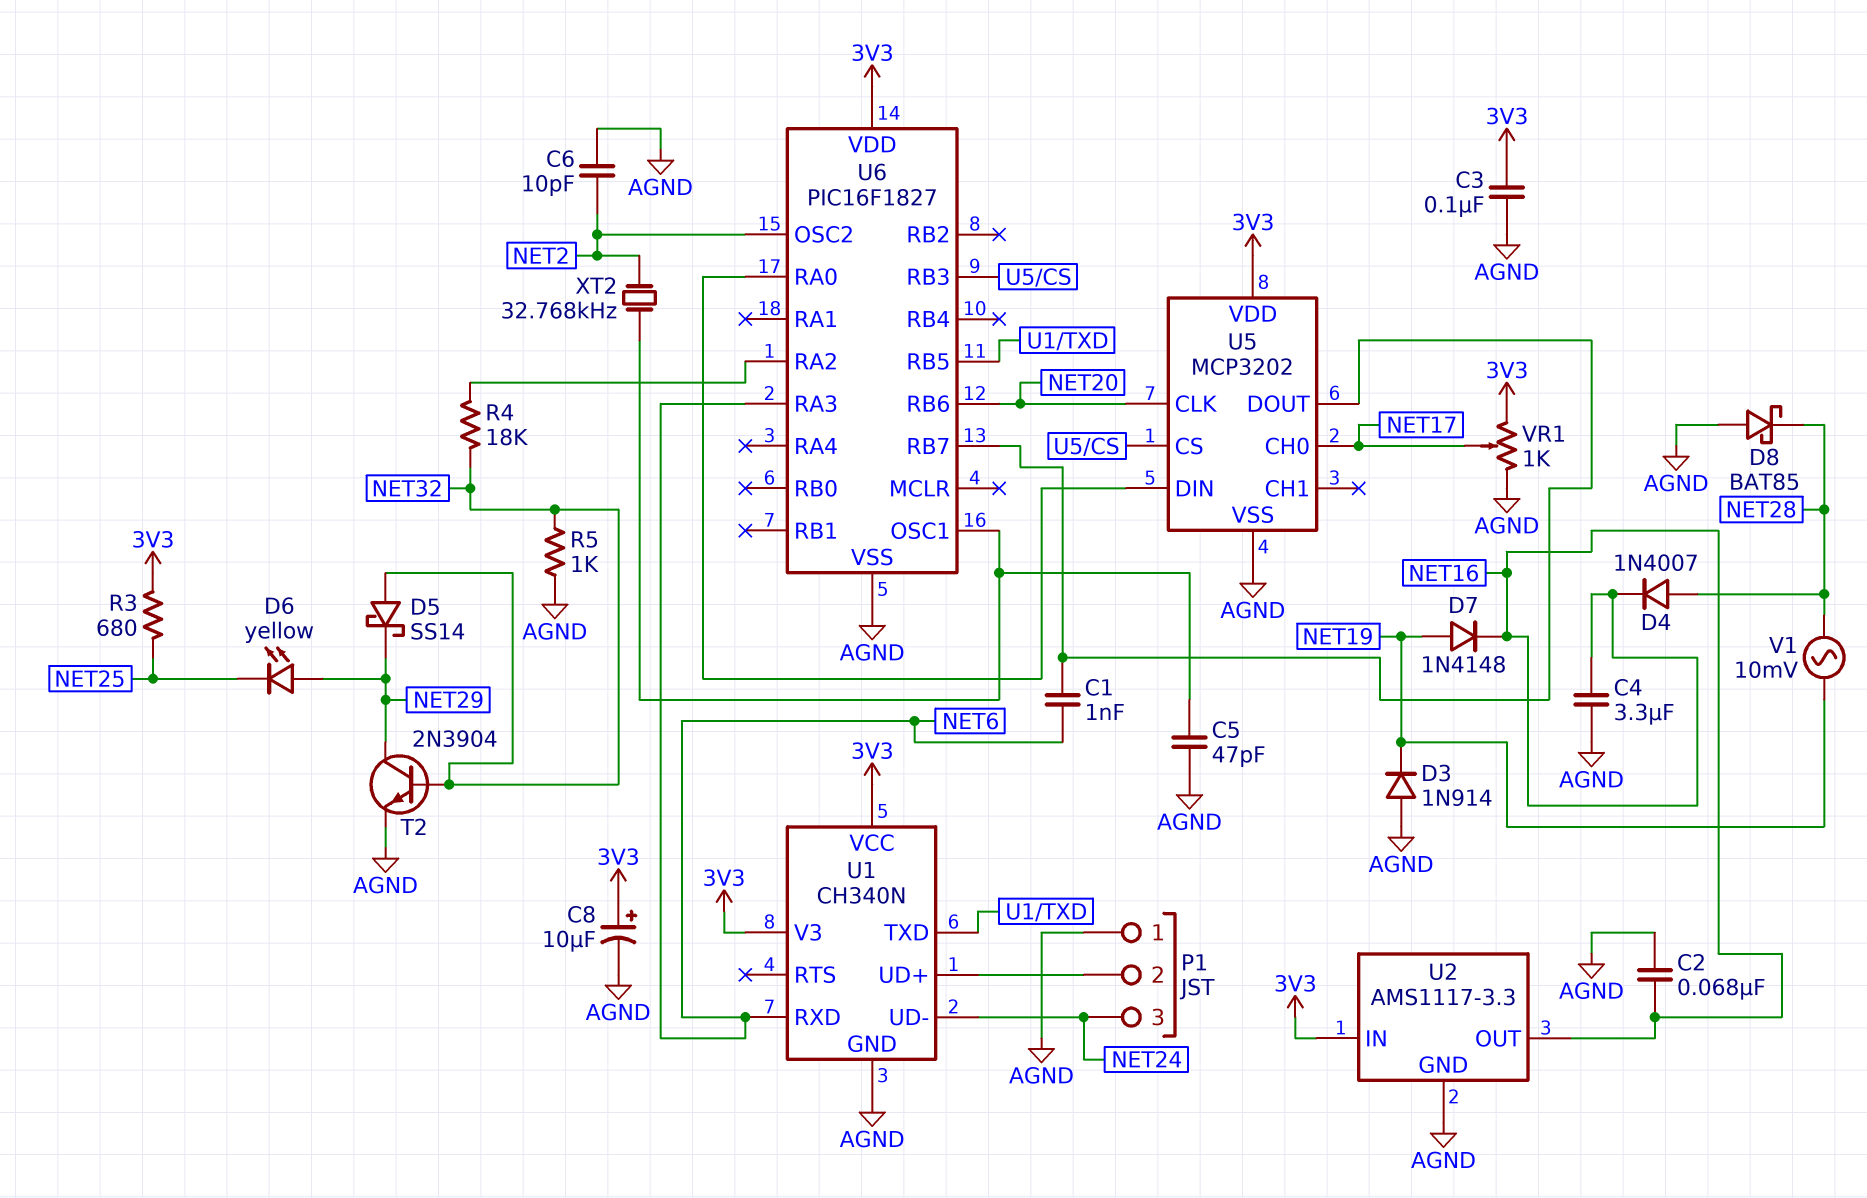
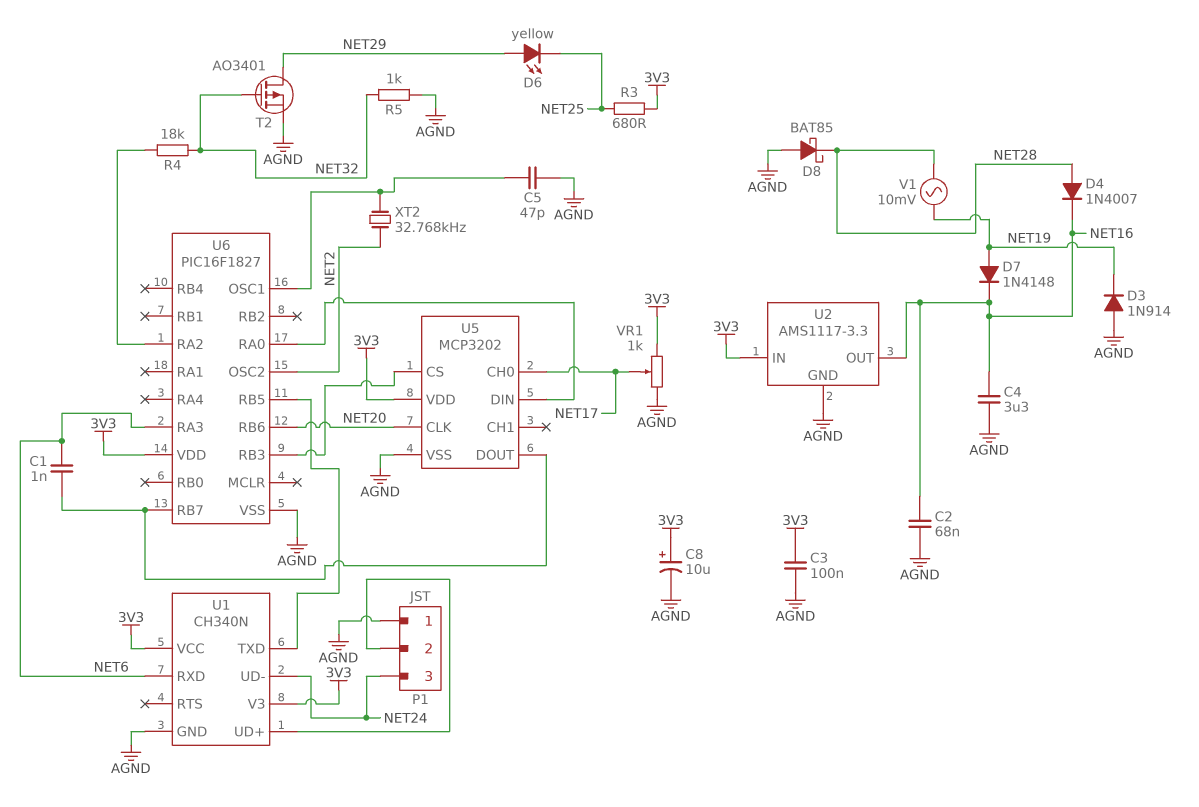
C6: 10pF (AGND, NET2) -> none
D5: schottky SS14 (A NET32, K NET29) -> none
T2: NPN 2N3904 (B NET32, C NET29, E AGND) -> PMOS AO3401 (G NET32, D NET29, S AGND)

